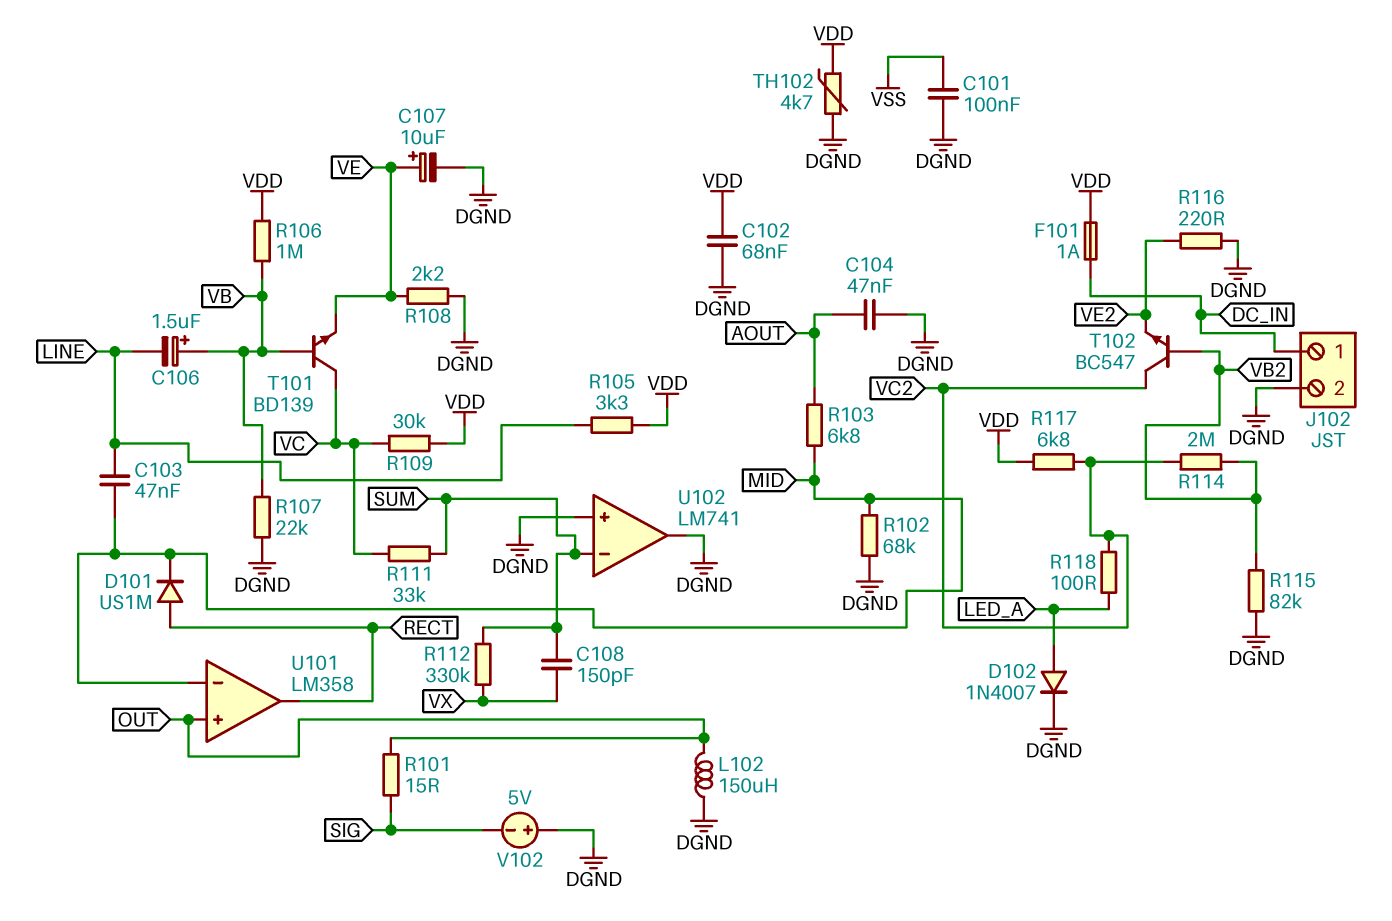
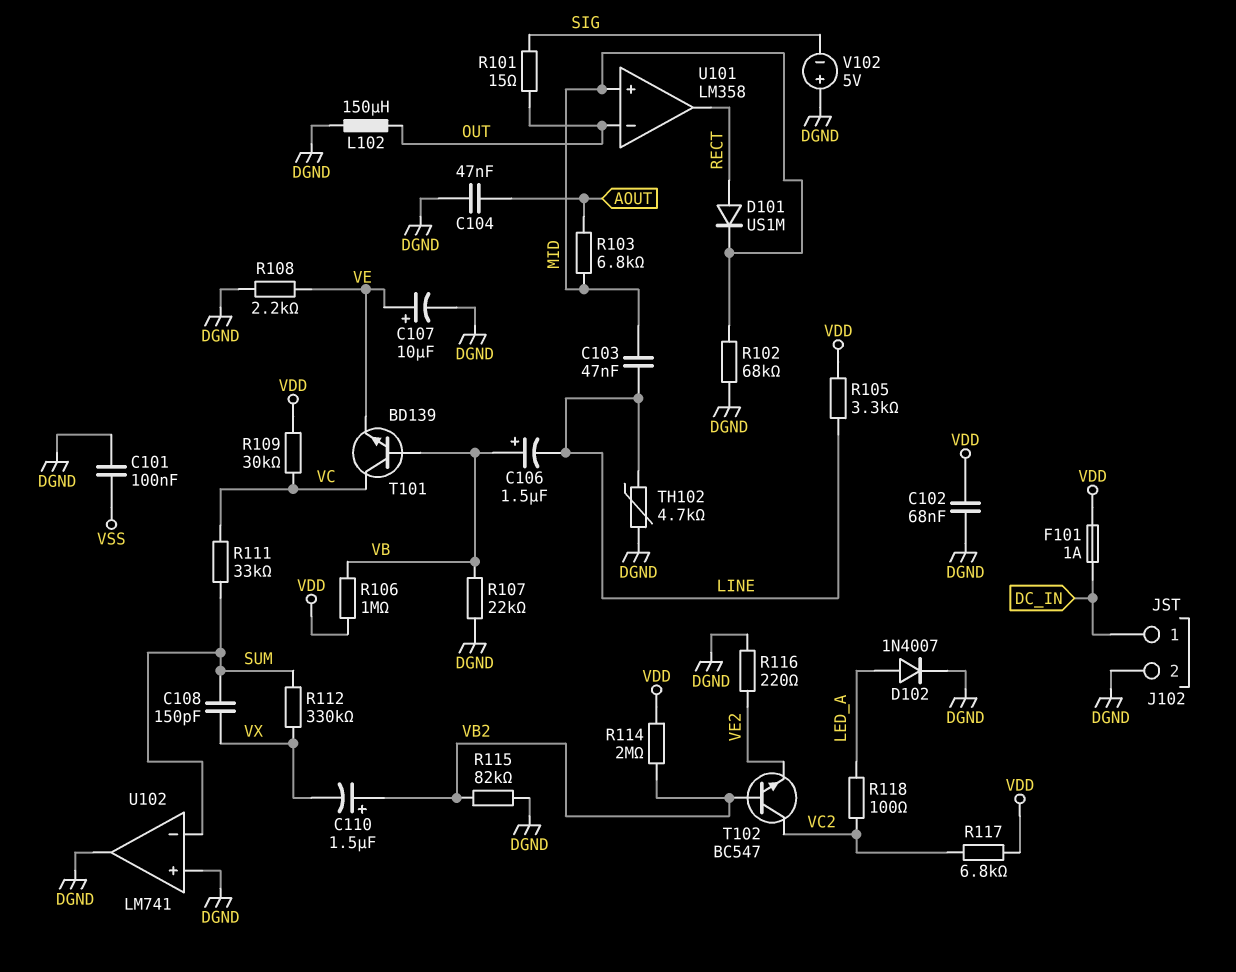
C110: none -> 1.5uF (plus VB2, minus VX)
R114: 2M (VB2, VC2) -> 2M (VB2, VDD)
TH102: 4.7k (DGND, VDD) -> 4.7k (DGND, LINE)
U101 pin in+: OUT -> MID
U101 pin in-: MID -> OUT

